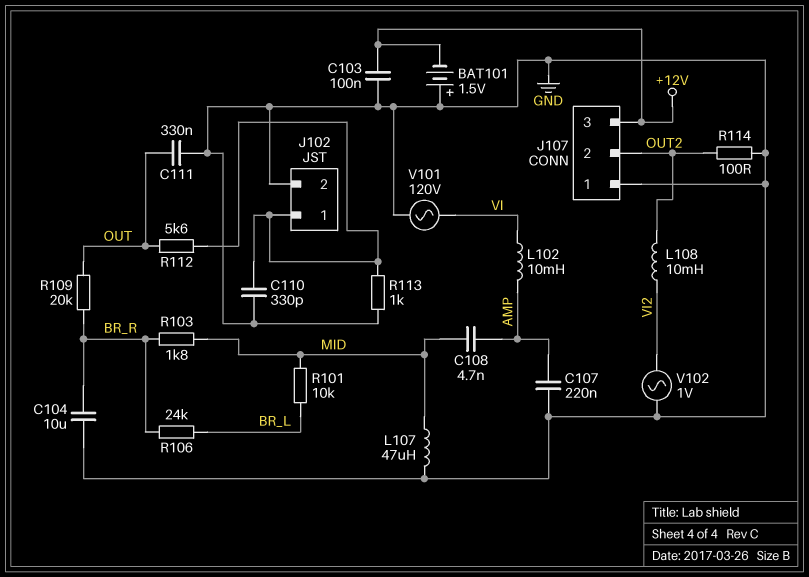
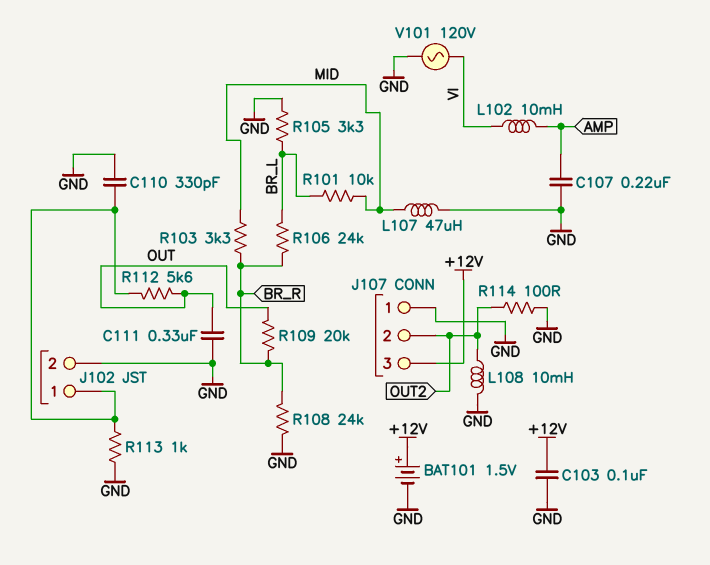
BAT101: 1.5V (plus GND, minus +12V) -> 1.5V (plus +12V, minus GND)
C104: 10uF (BR_R, GND) -> none
C108: 4.7nF (AMP, MID) -> none
L108: 10mH (OUT2, VI2) -> 10mH (GND, OUT2)
R103: 1.8k (BR_R, MID) -> 3.3k (BR_R, MID)
R105: none -> 3.3k (BR_L, GND)
R108: none -> 24k (BR_R, GND)
V102: AC 1V (GND, VI2) -> none

